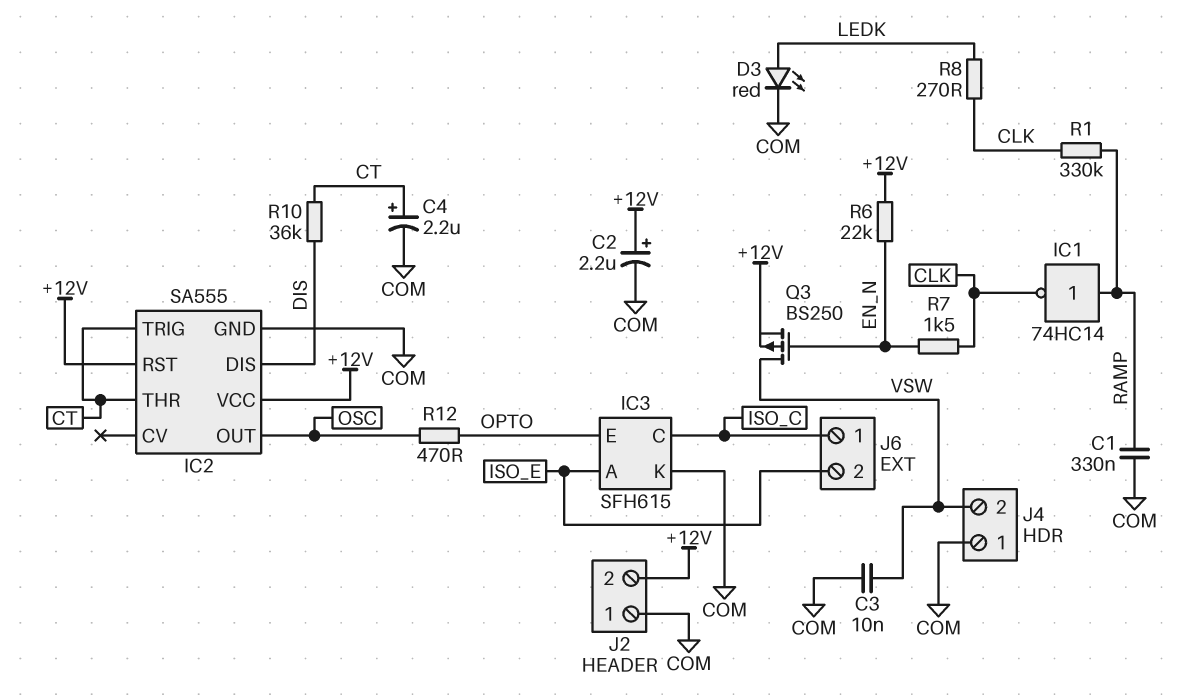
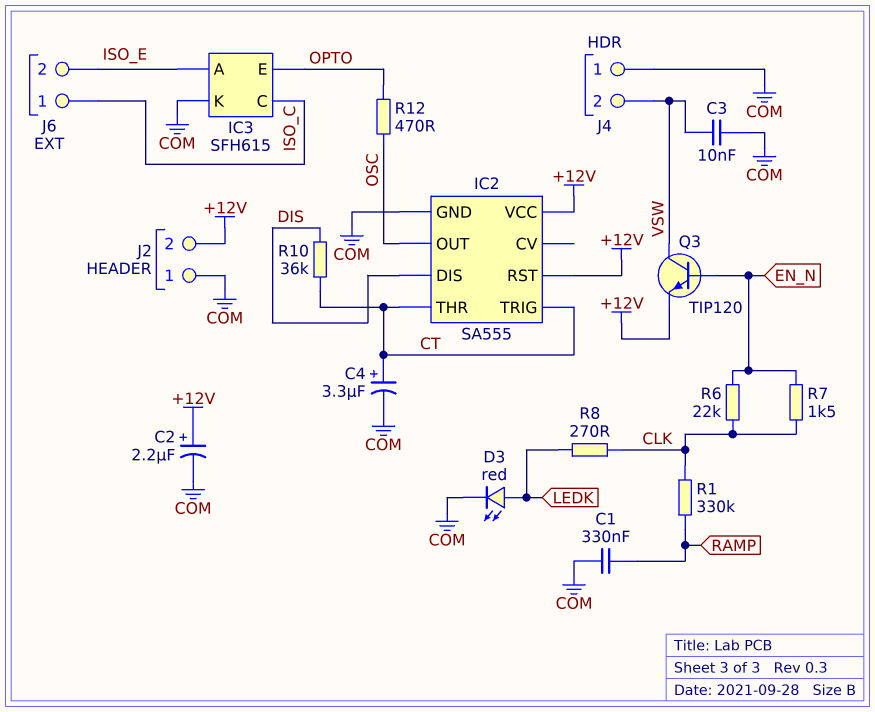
C4: 2.2uF (plus CT, minus COM) -> 3.3uF (plus CT, minus COM)
IC1: NOT 74HC14 (in RAMP, out CLK) -> none
Q3: PMOS BS250 (G EN_N, D VSW, S +12V) -> NPN TIP120 (B EN_N, C VSW, E +12V)
R6: 22k (+12V, EN_N) -> 22k (CLK, EN_N)

